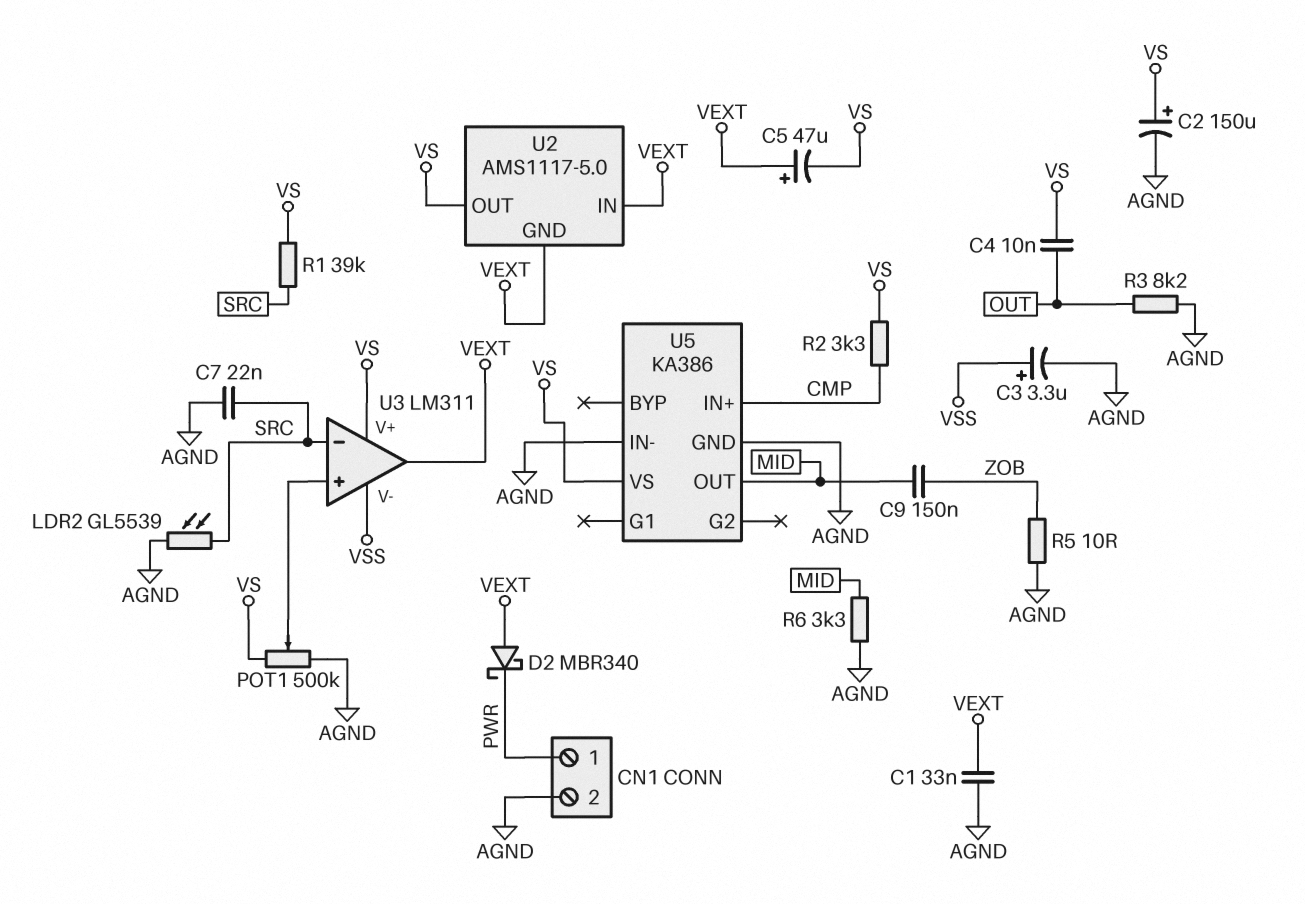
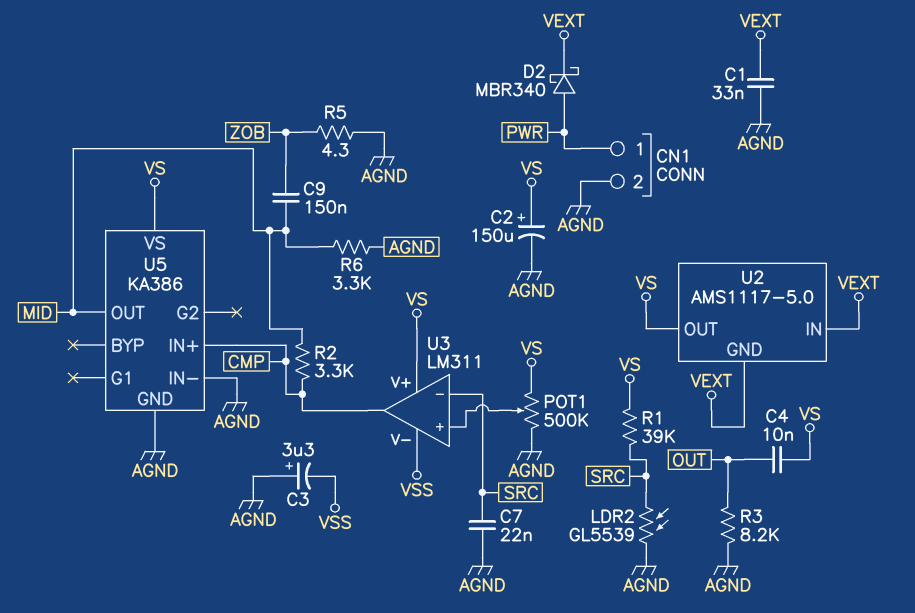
C3: 3.3uF (plus VSS, minus AGND) -> 3.3uF (plus AGND, minus VSS)
C5: 47uF (plus VEXT, minus VS) -> none
D2: schottky MBR340 (A VEXT, K PWR) -> schottky MBR340 (A PWR, K VEXT)
R2: 3.3k (CMP, VS) -> 3.3k (CMP, MID)
R5: 10 (AGND, ZOB) -> 4.3 (AGND, ZOB)
U3 pin out: VEXT -> CMP

